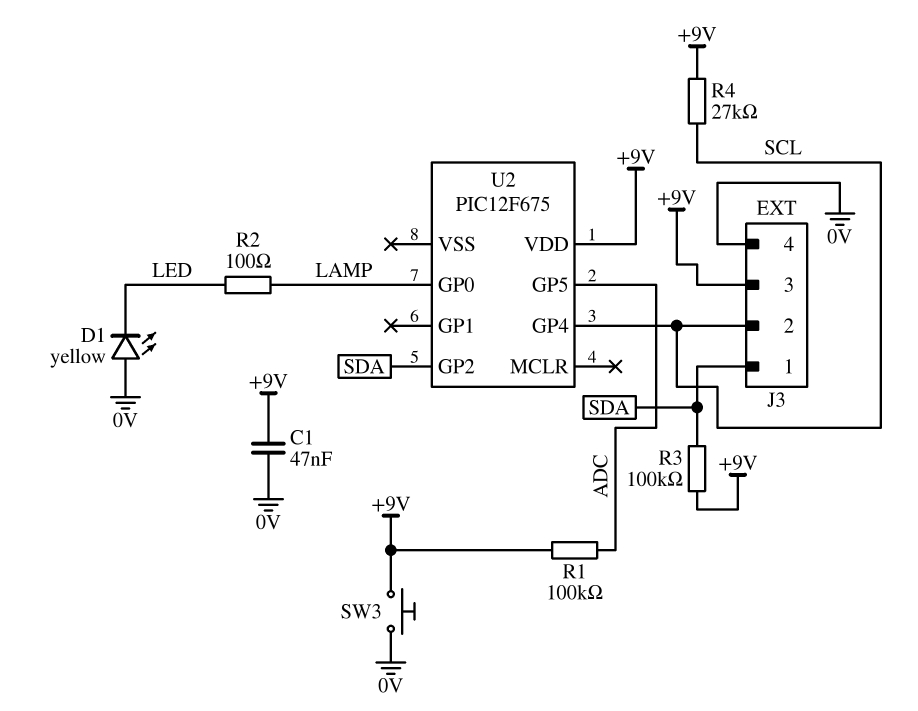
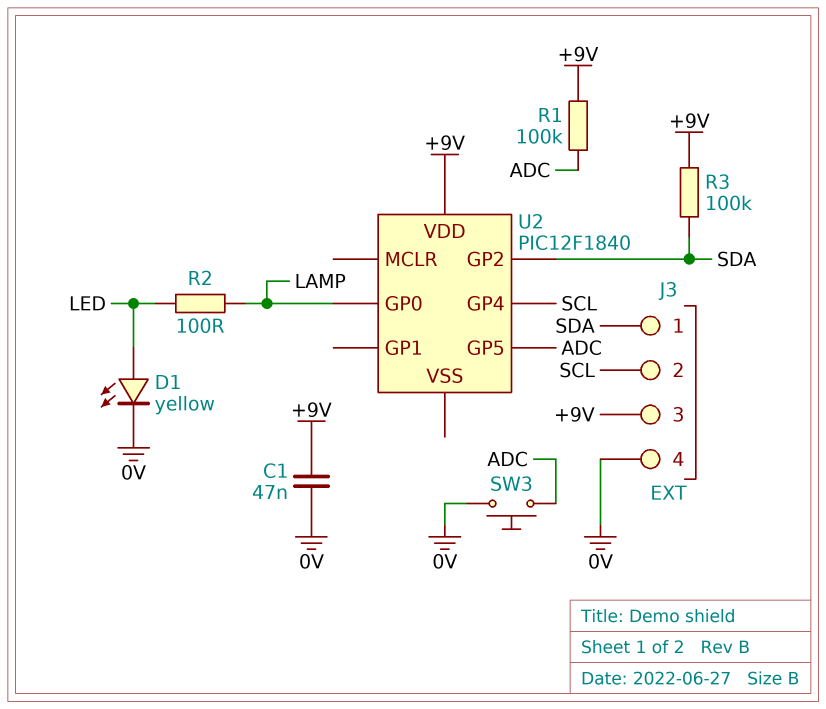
D1: LED yellow (A 0V, K LED) -> LED yellow (A LED, K 0V)
R4: 27k (+9V, SCL) -> none
SW3: button (+9V, 0V) -> button (0V, ADC)
U2: PIC12F675 -> PIC12F1840

